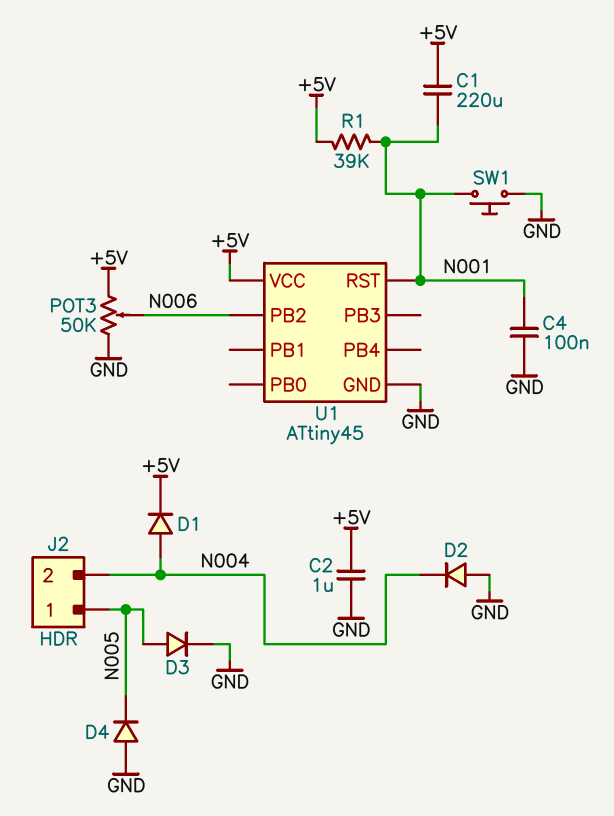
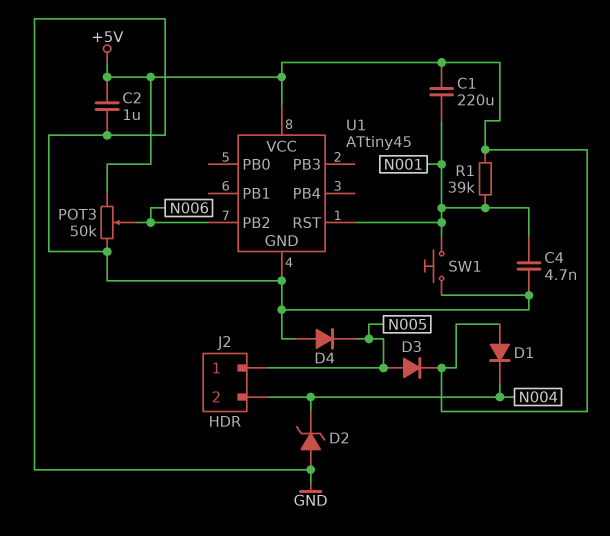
C4: 100nF (GND, N001) -> 4.7nF (GND, N001)
D1: diode (A N004, K +5V) -> diode (A +5V, K N004)
D2: diode (A GND, K N004) -> zener (A GND, K N004)
D3: diode (A N005, K GND) -> diode (A N005, K +5V)

